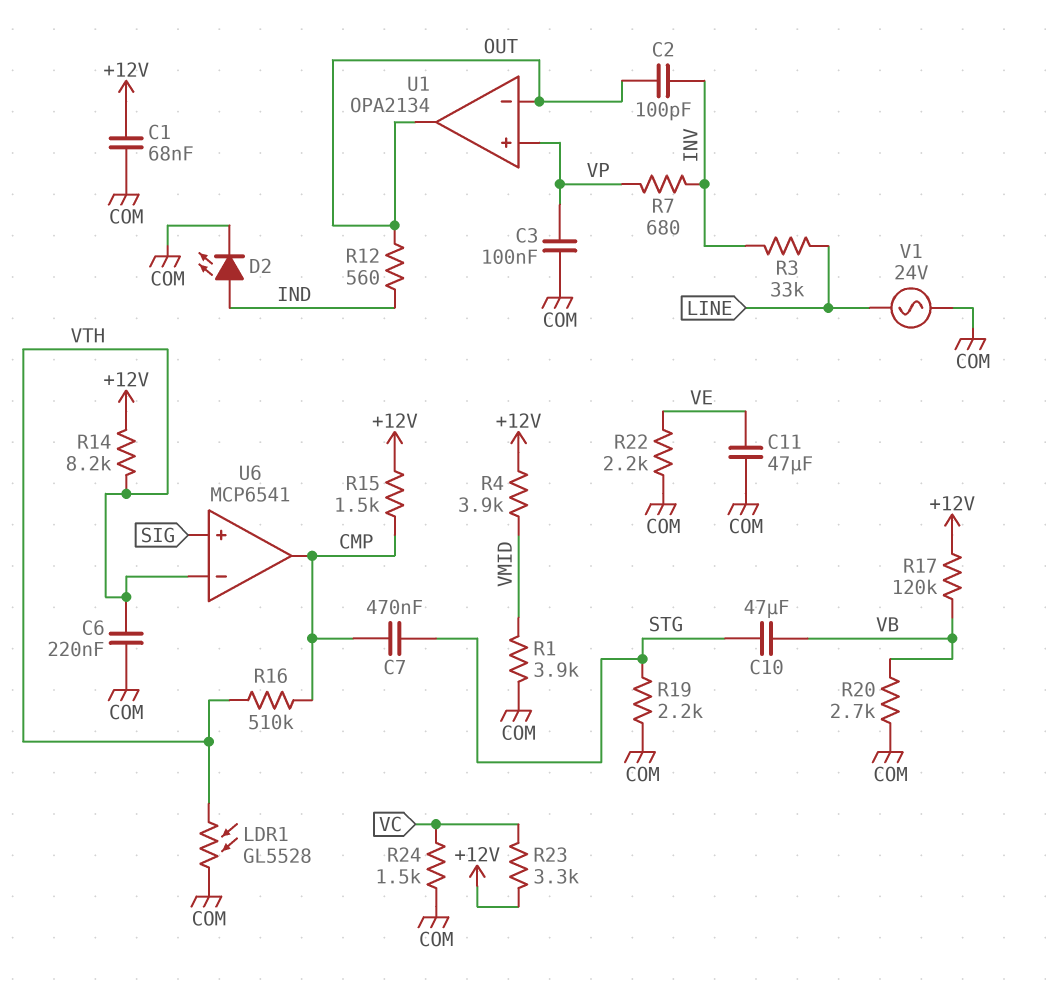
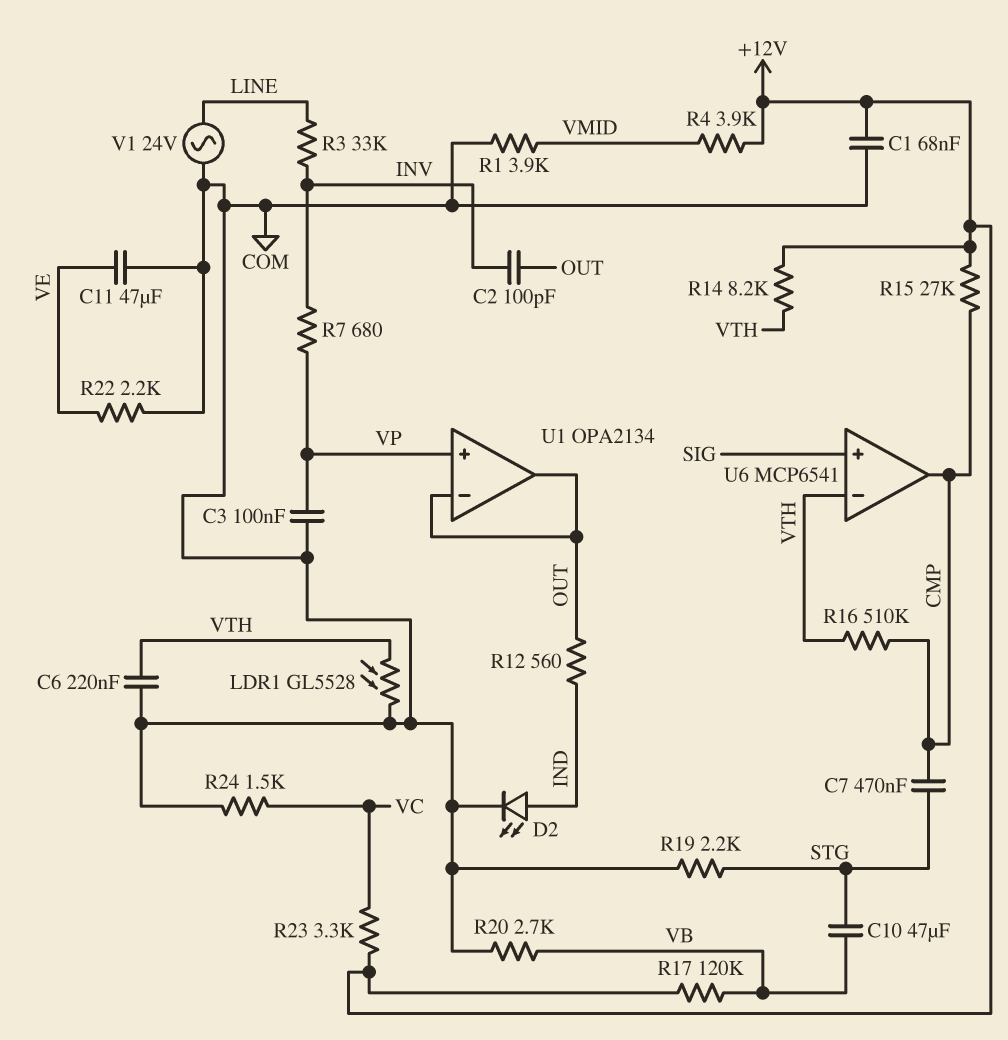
R15: 1.5k (+12V, CMP) -> 27k (+12V, CMP)

